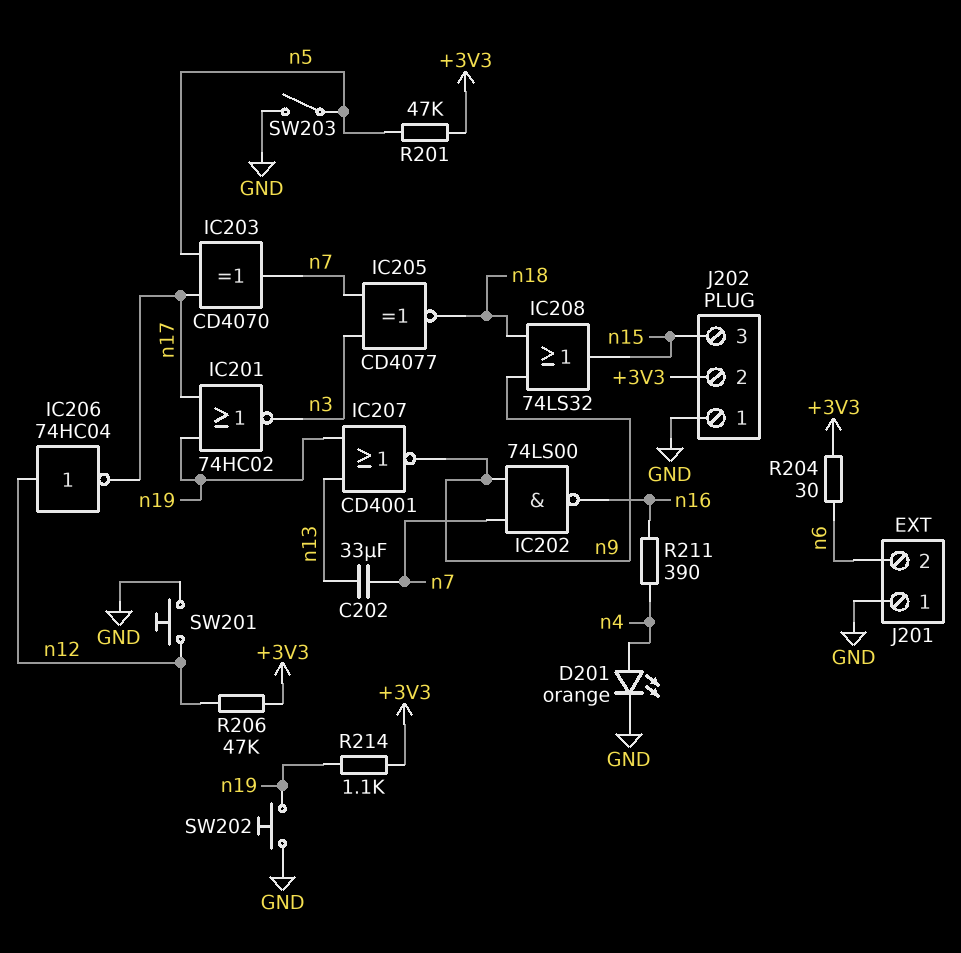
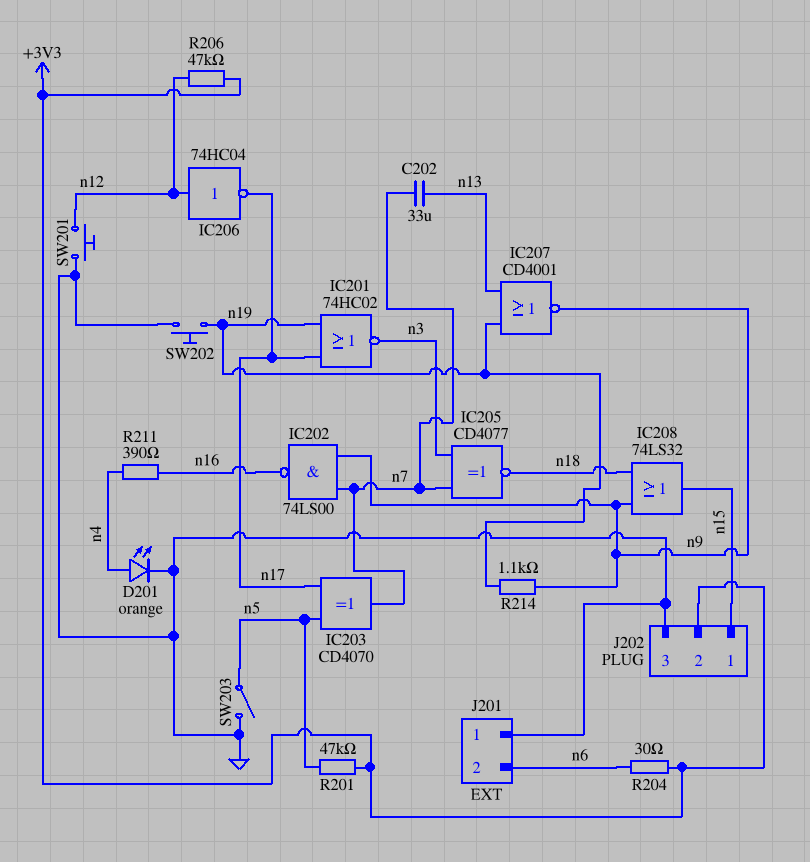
J202 pin 1: GND -> n15
J202 pin 3: n15 -> GND
R214: 1.1k (+3V3, n19) -> 1.1k (n9, n19)

